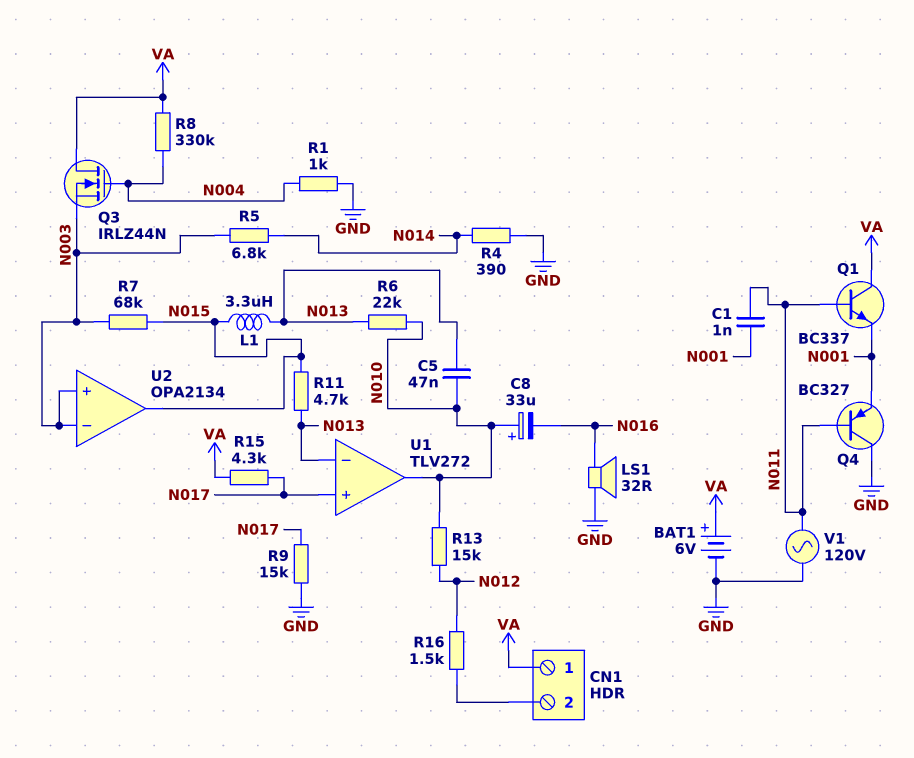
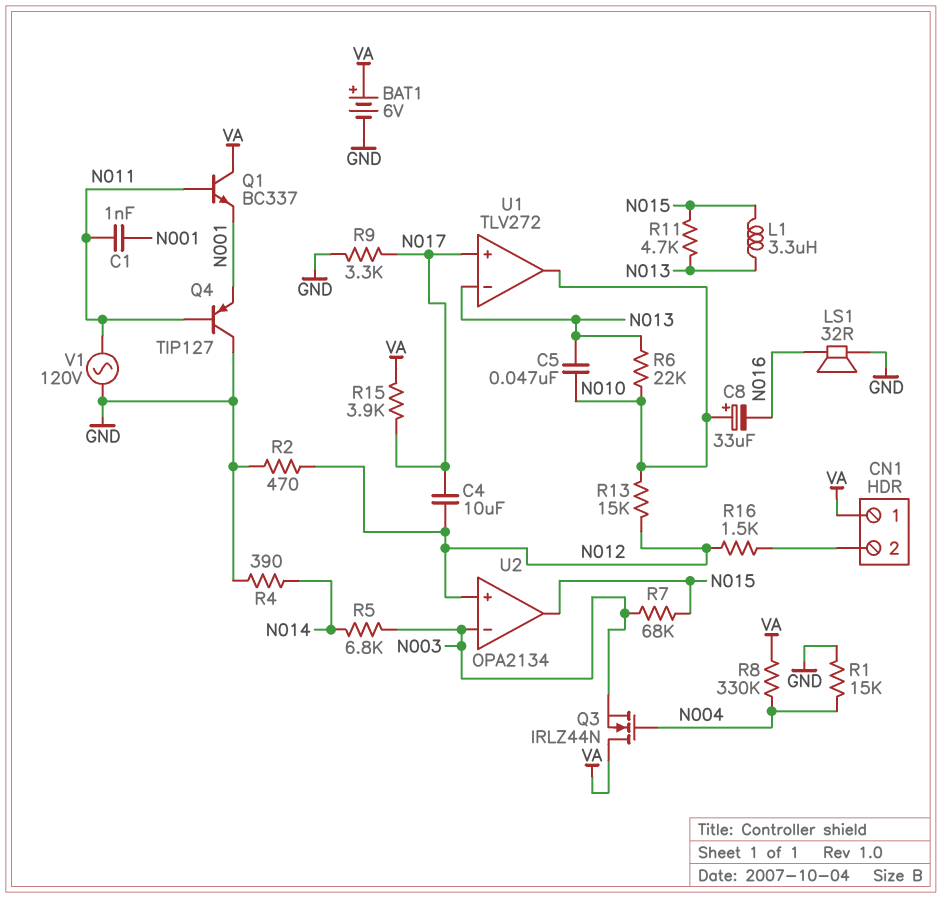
C4: none -> 10uF (N012, N017)
Q4: PNP BC327 (B N011, C GND, E N001) -> PNP TIP127 (B N011, C GND, E N001)
R1: 1k (GND, N004) -> 15k (GND, N004)
R2: none -> 470 (GND, N012)
R9: 15k (GND, N017) -> 3.3k (GND, N017)
R15: 4.3k (N017, VA) -> 3.9k (N017, VA)
U2 pin in+: N003 -> N012

